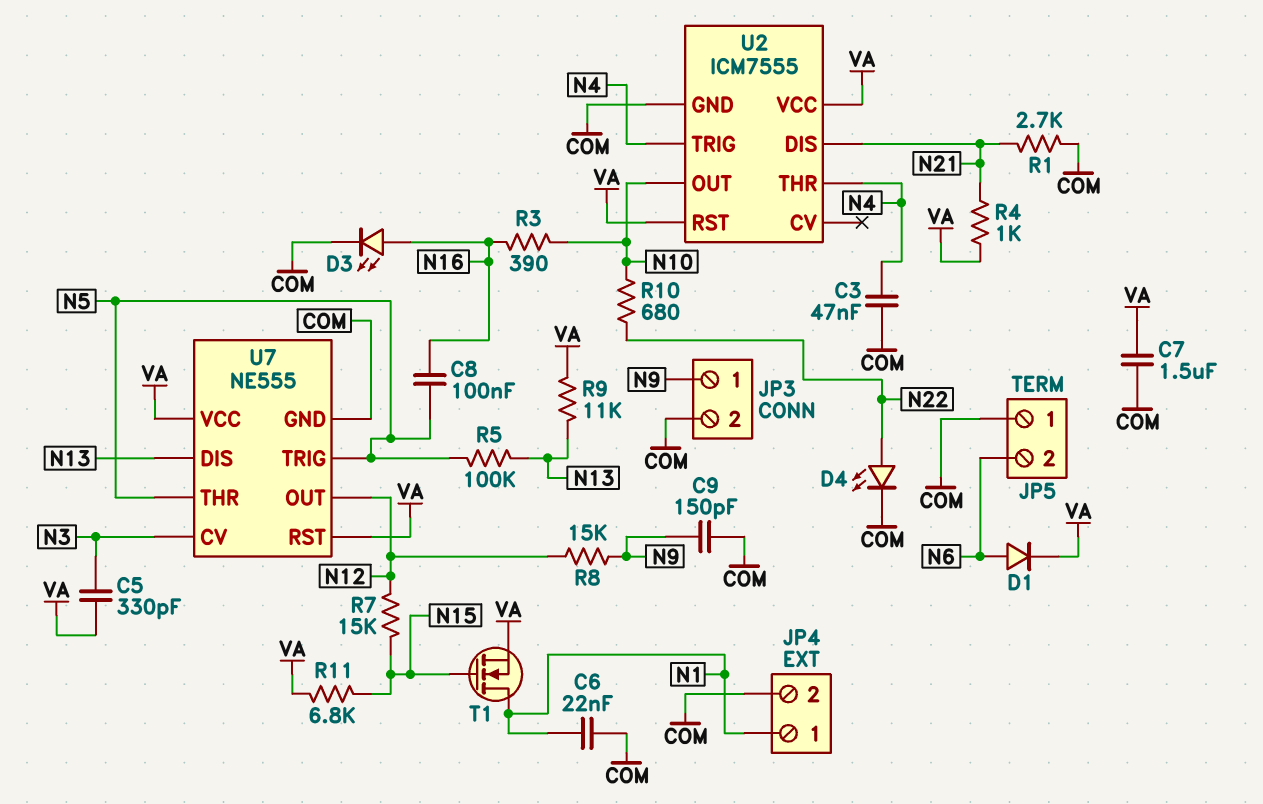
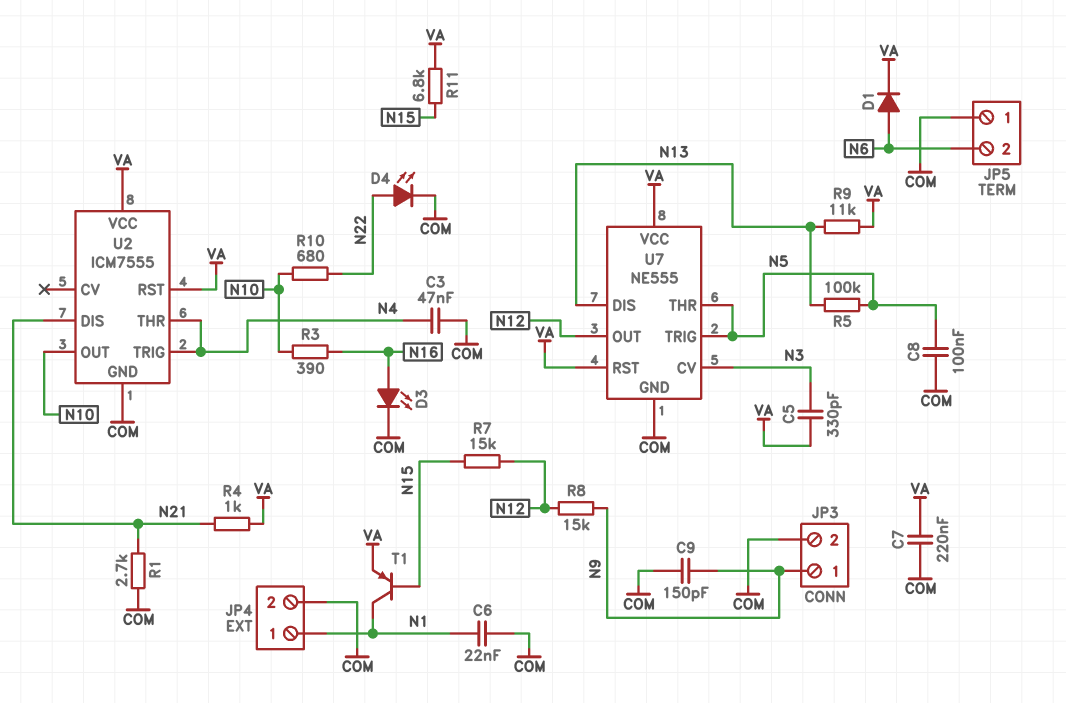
C7: 1.5uF (COM, VA) -> 220nF (COM, VA)
C8: 100nF (N5, N16) -> 100nF (COM, N5)
T1: NMOS (G N15, D N1, S VA) -> PNP (B N15, C N1, E VA)

